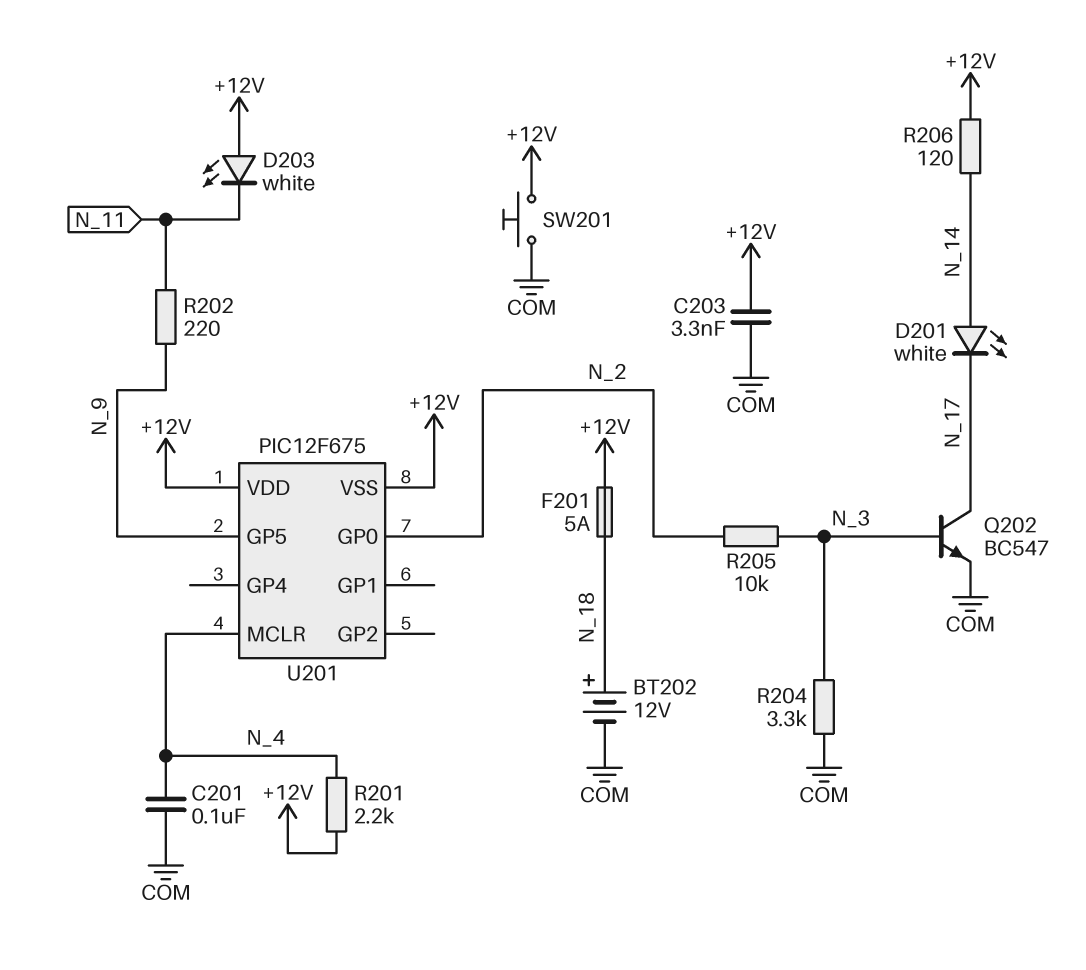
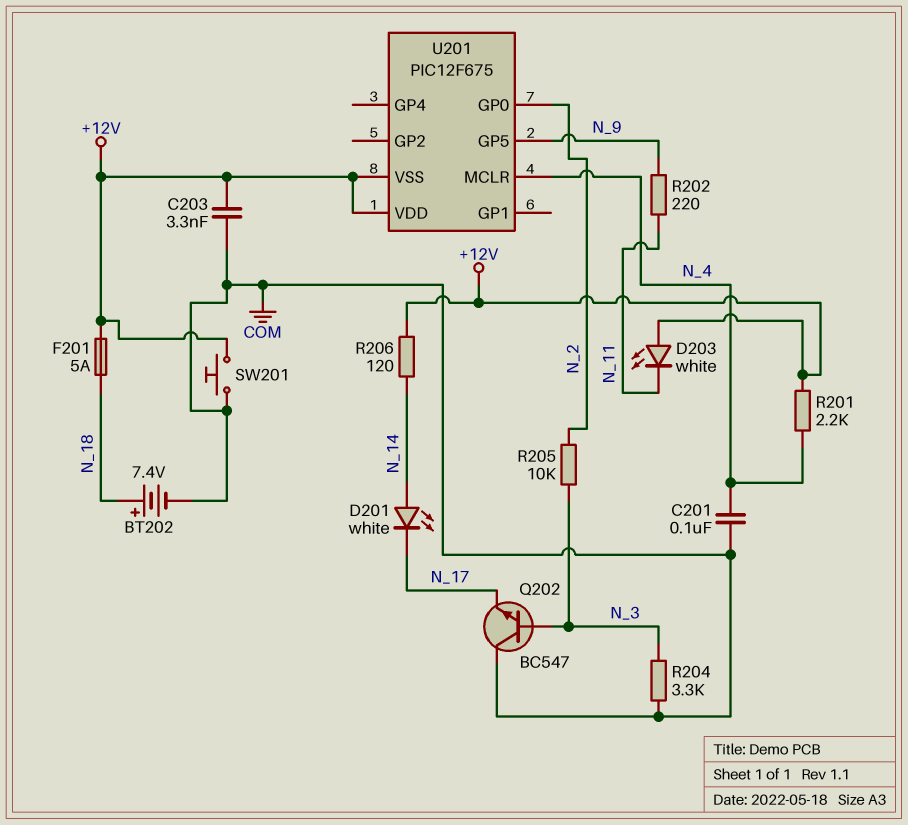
BT202: 12V (plus N_18, minus COM) -> 7.4V (plus N_18, minus COM)
Q202: NPN BC547 (B N_3, C N_17, E COM) -> NPN BC547 (B N_3, C COM, E N_17)

